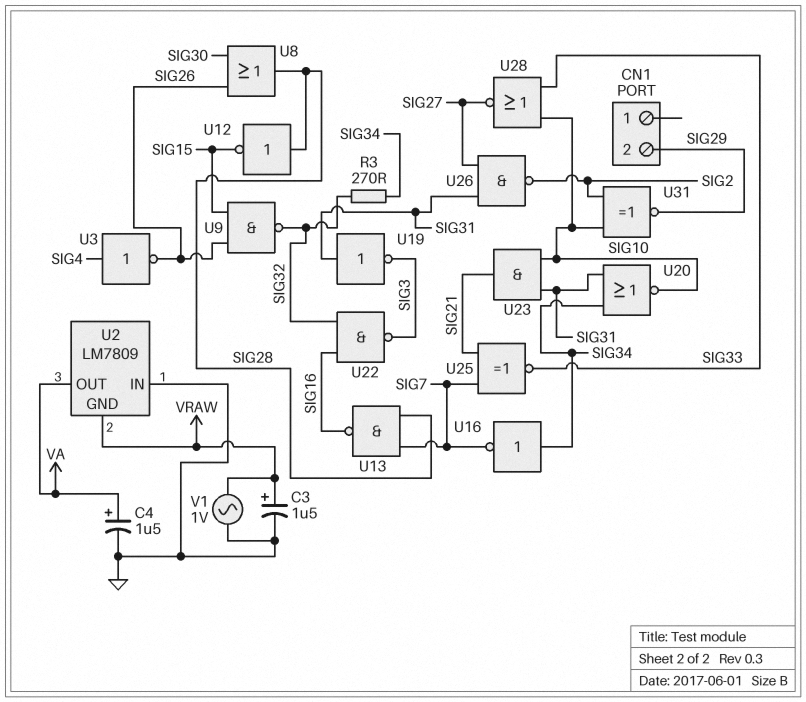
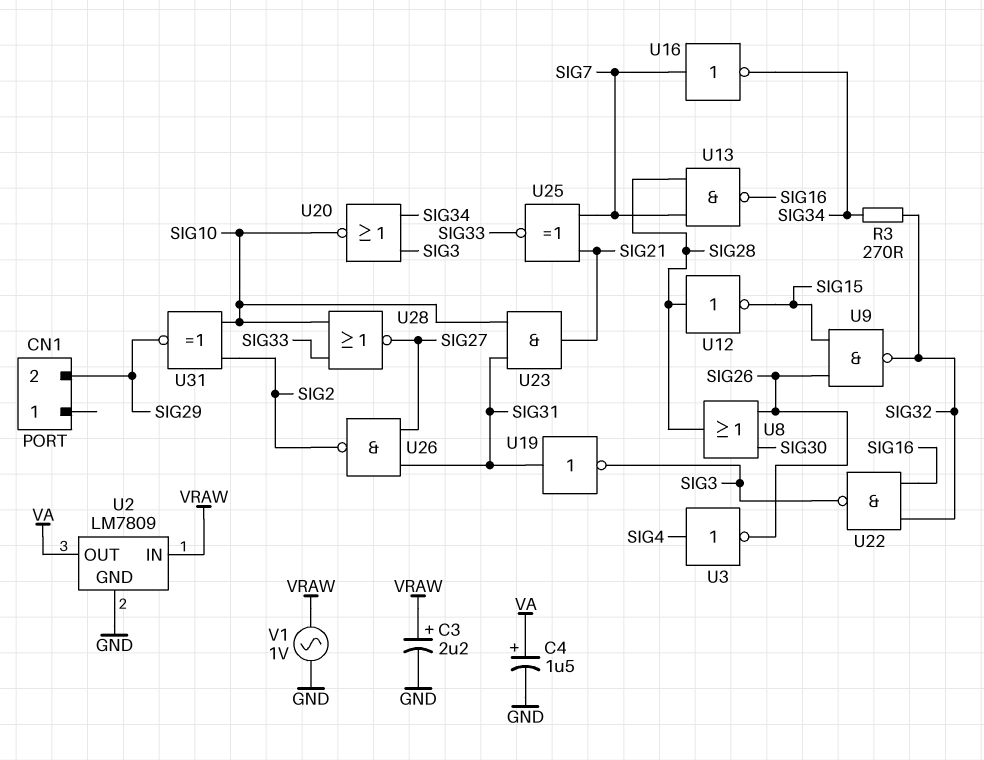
C3: 1.5uF (plus VRAW, minus GND) -> 2.2uF (plus VRAW, minus GND)
U2 pin GND: VRAW -> GND
U2 pin IN: GND -> VRAW
U16: NOT (in SIG34, out SIG7) -> NOT (in SIG7, out SIG34)
U20: NOR (in SIG31, in SIG34, out SIG10) -> NOR (in SIG3, in SIG34, out SIG10)

